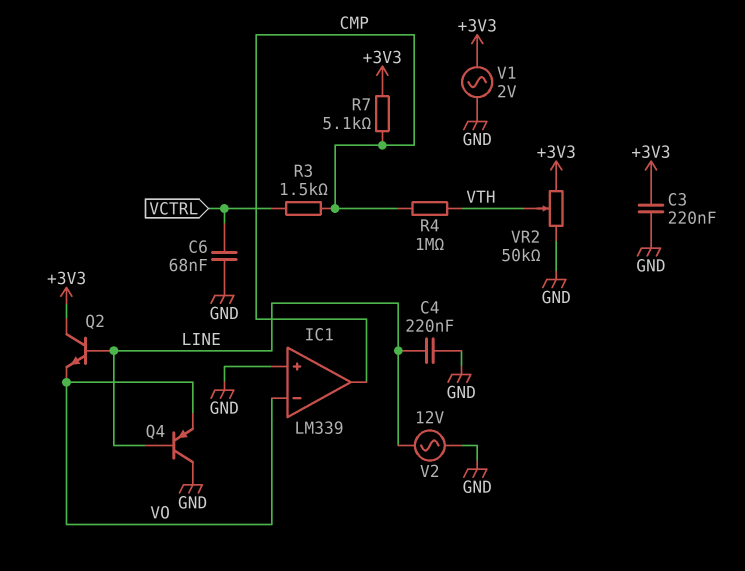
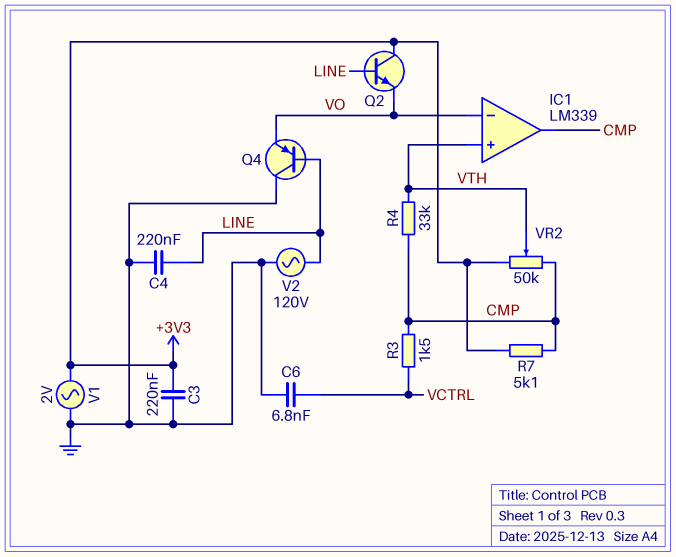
C6: 68nF (GND, VCTRL) -> 6.8nF (GND, VCTRL)
IC1 pin in+: GND -> VTH
R4: 1M (CMP, VTH) -> 33k (CMP, VTH)
V2: AC 12V (GND, LINE) -> AC 120V (GND, LINE)
VR2: 50k (+3V3, GND, wiper VTH) -> 50k (+3V3, CMP, wiper VTH)

